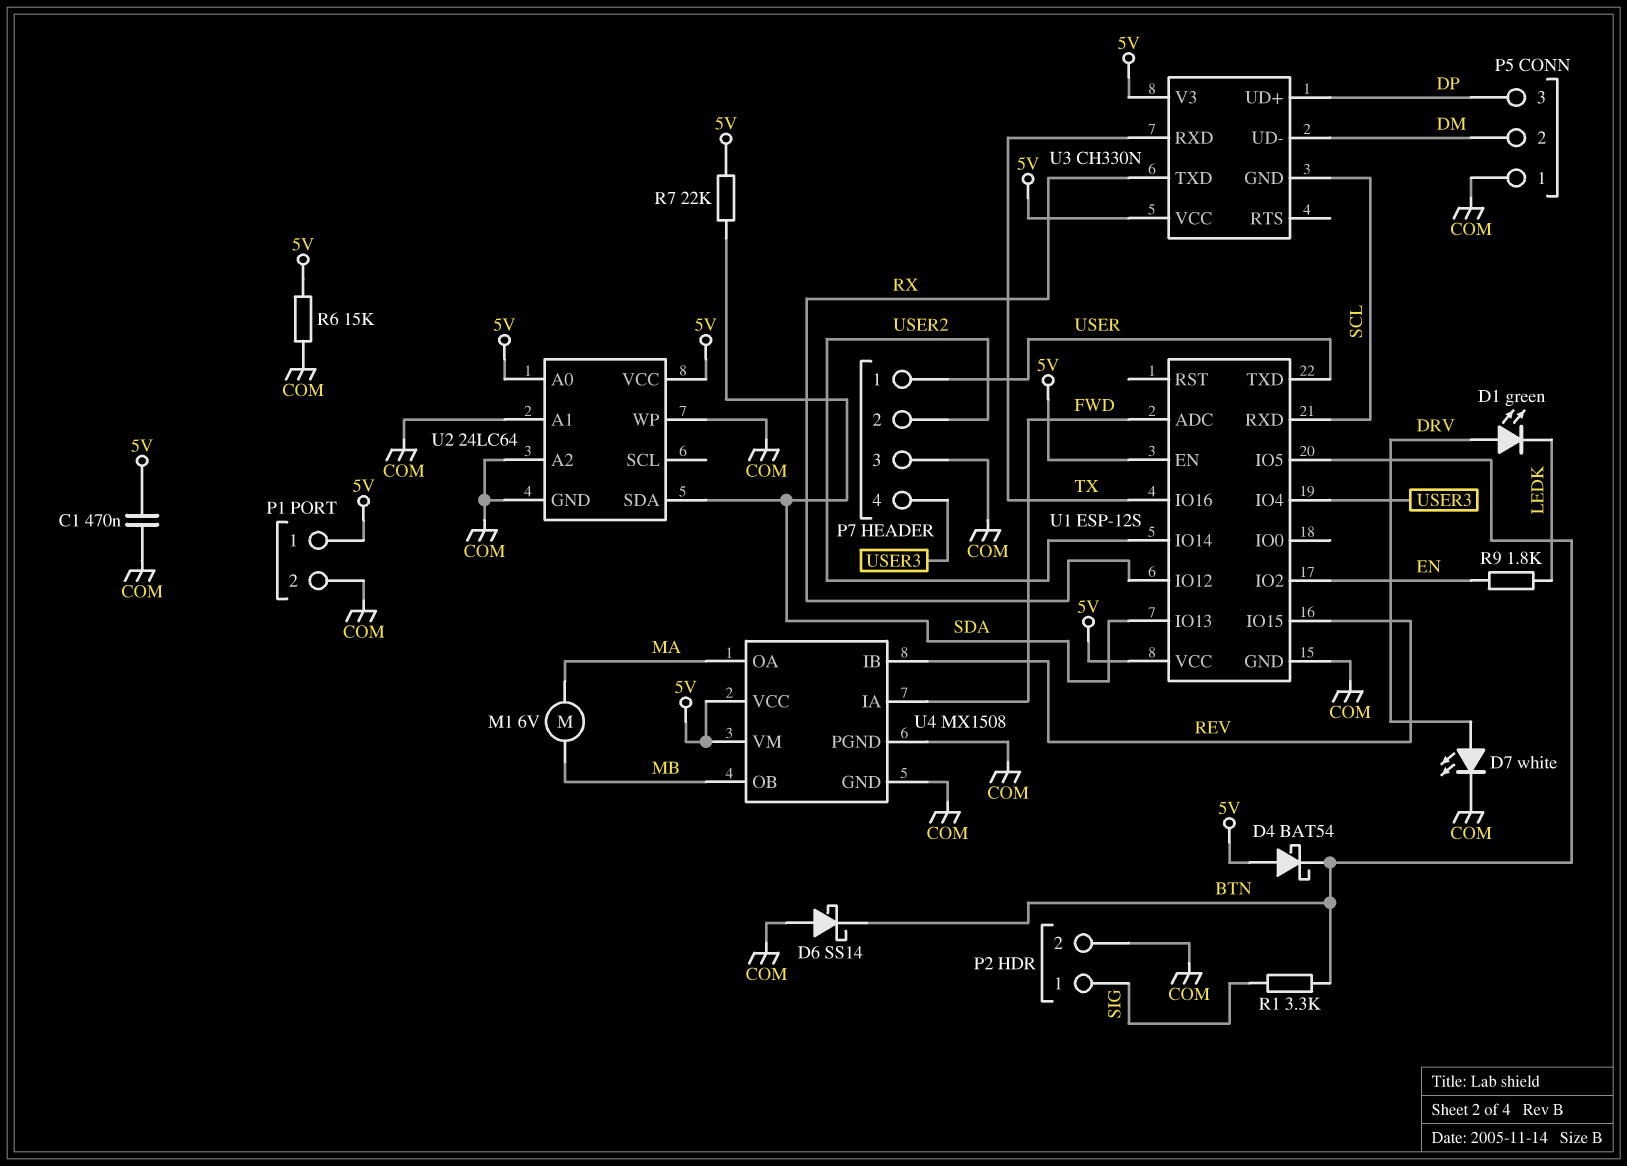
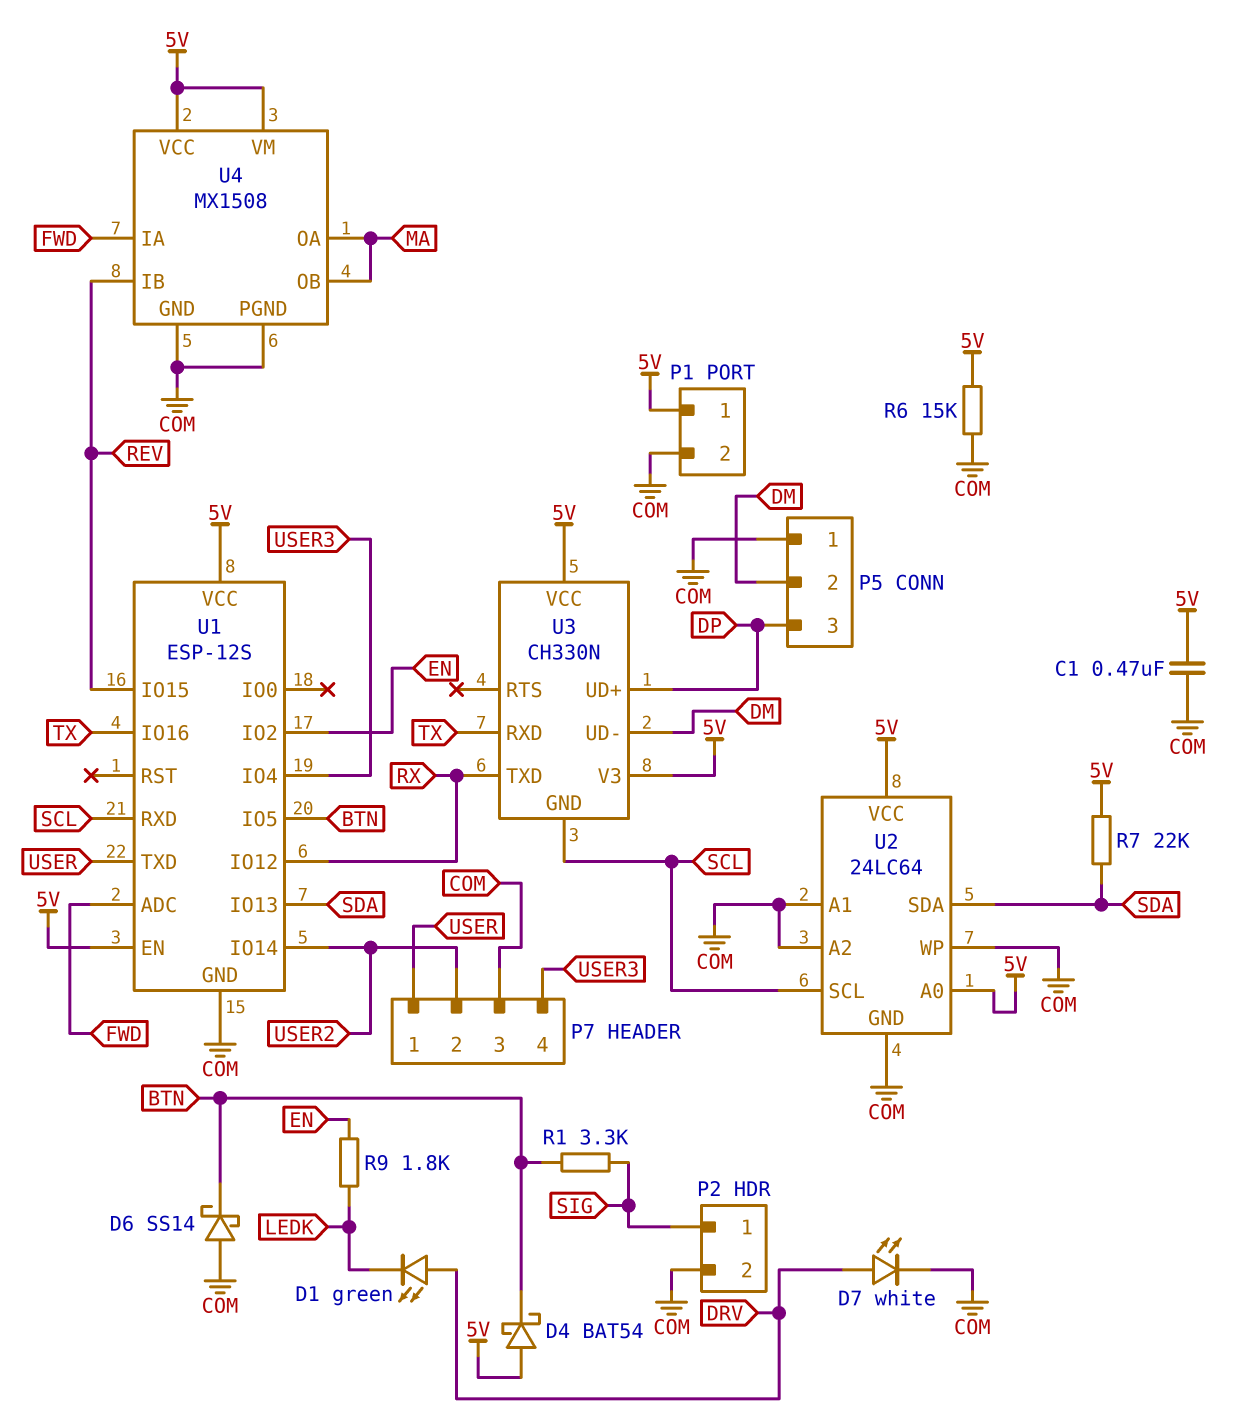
M1: motor 6V (MA, MB) -> none
U2 pin SCL: none -> SCL
U4 pin OB: MB -> MA

